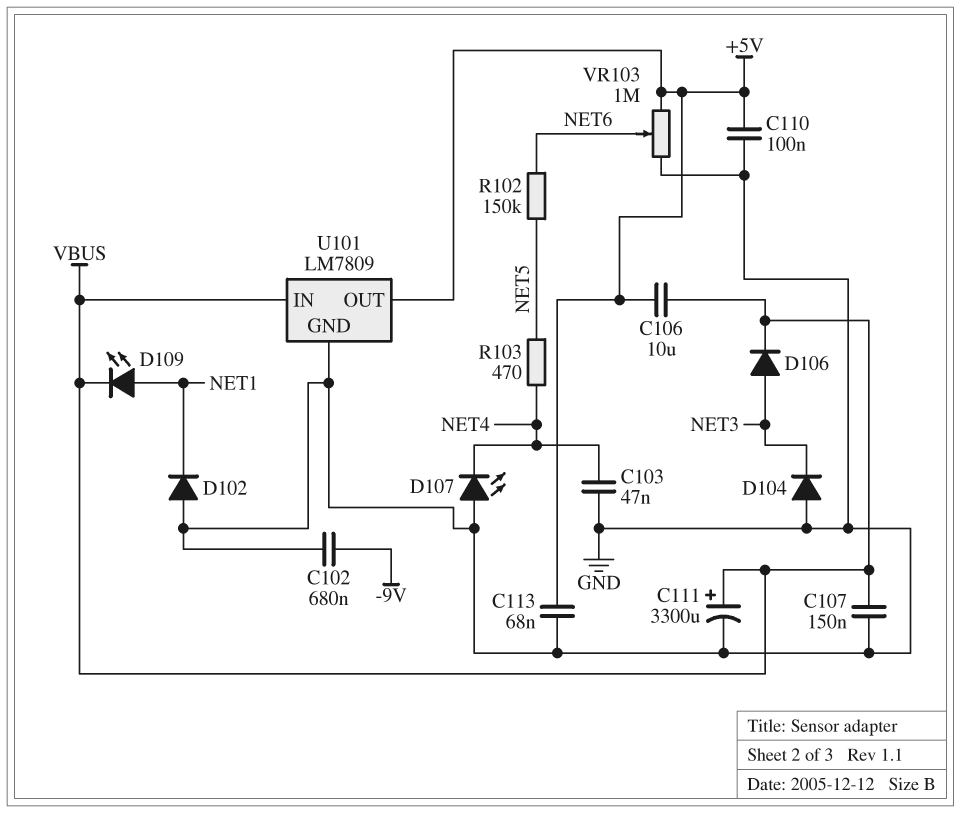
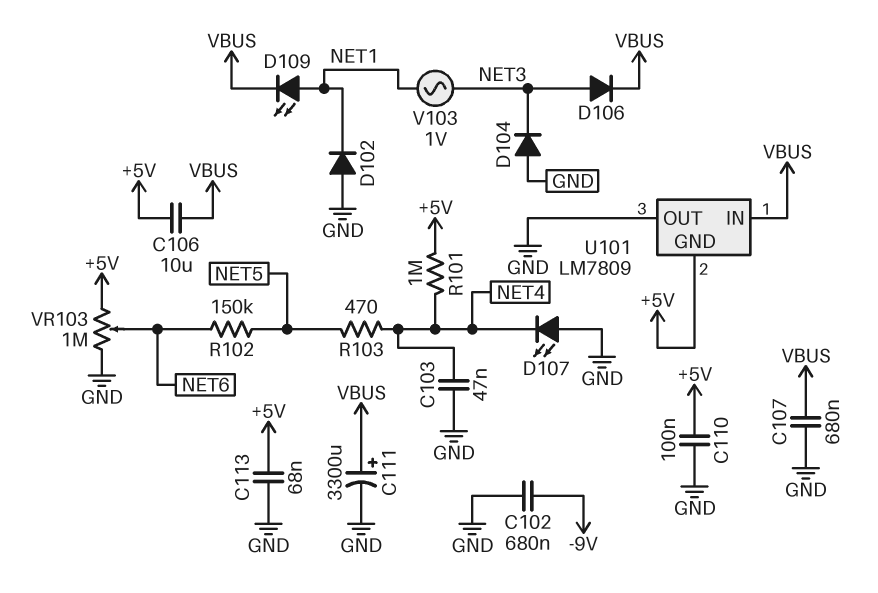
C107: 150nF (GND, VBUS) -> 680nF (GND, VBUS)
R101: none -> 1M (+5V, NET4)
U101 pin GND: GND -> +5V
U101 pin OUT: +5V -> GND
V103: none -> AC 1V (NET1, NET3)

